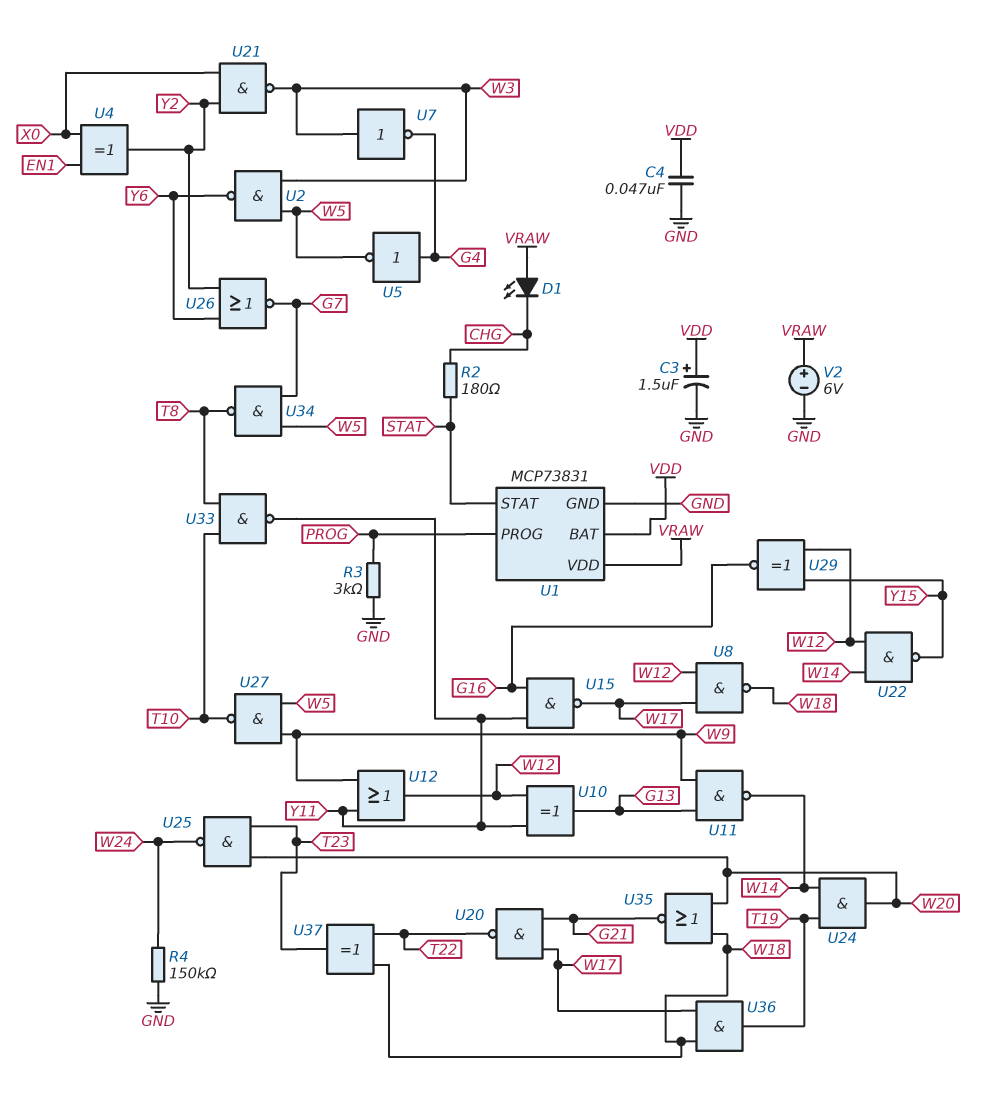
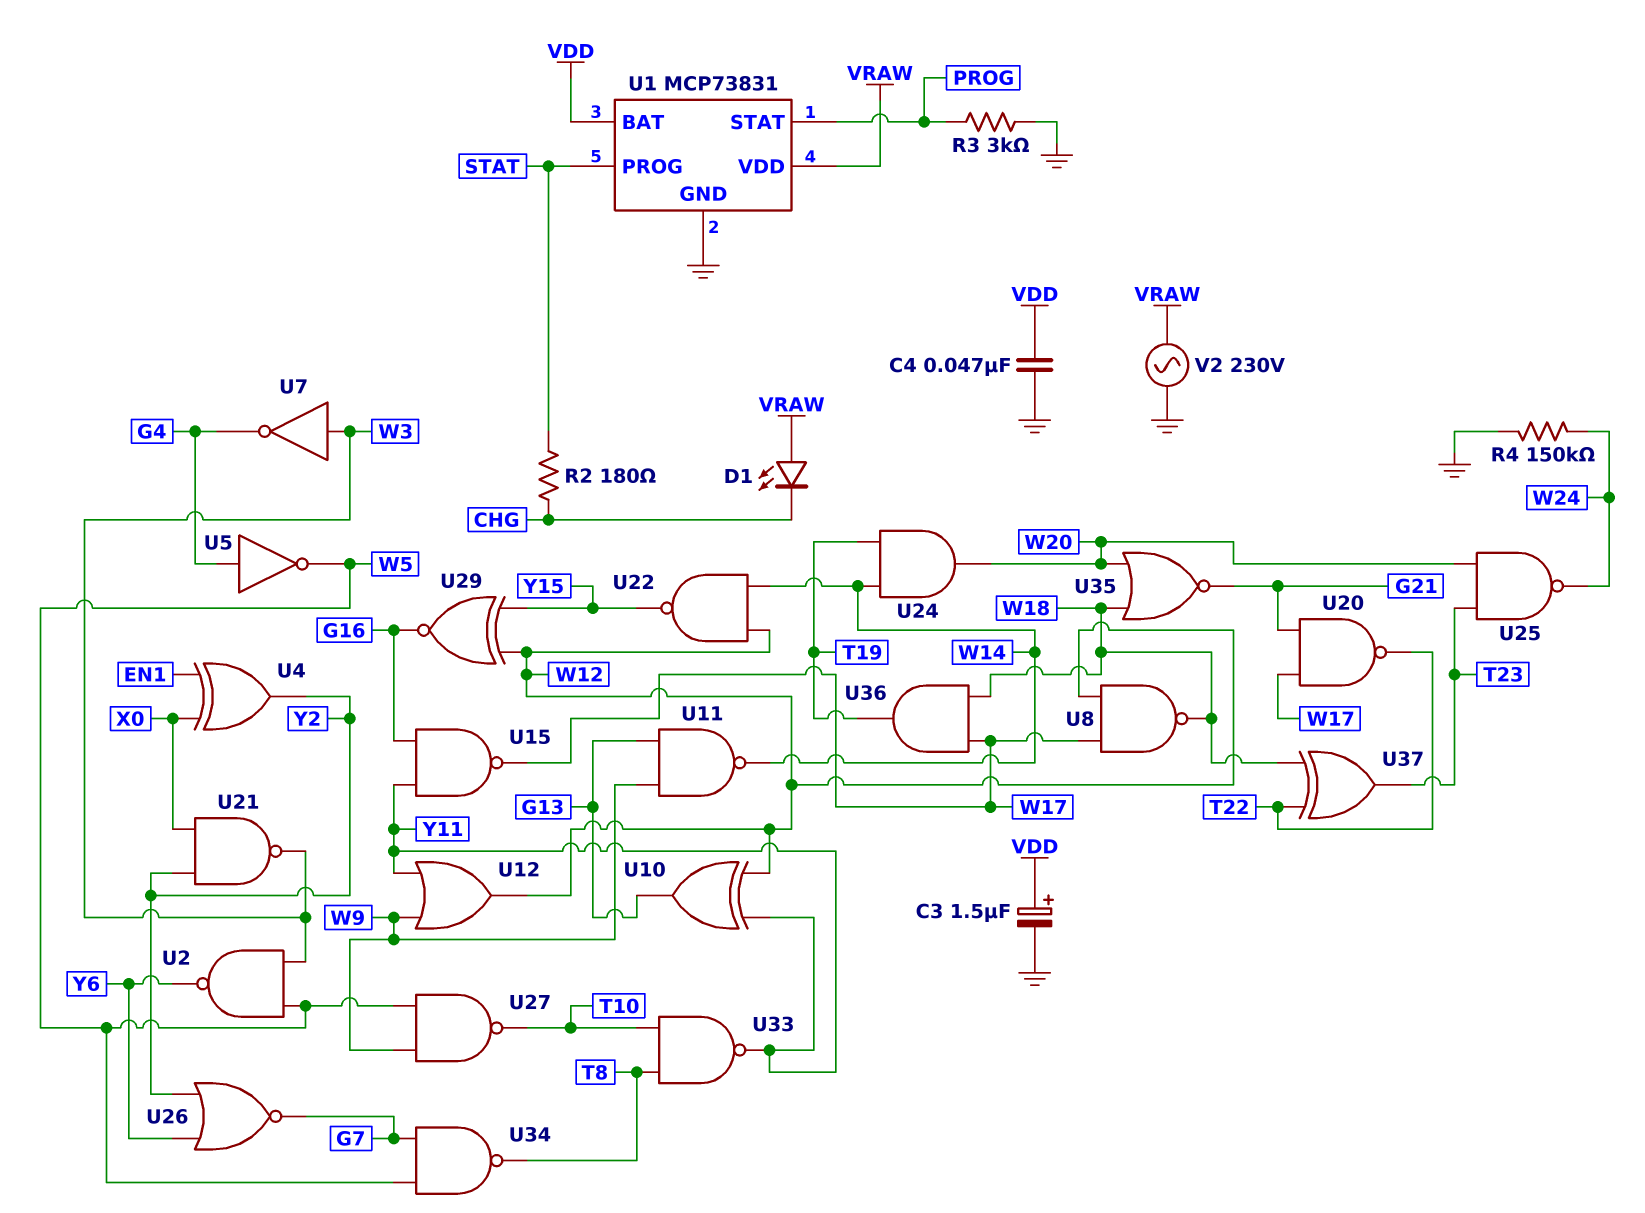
U1 pin PROG: PROG -> STAT
U1 pin STAT: STAT -> PROG
V2: 6V (plus VRAW, minus GND) -> AC 230V (GND, VRAW)

